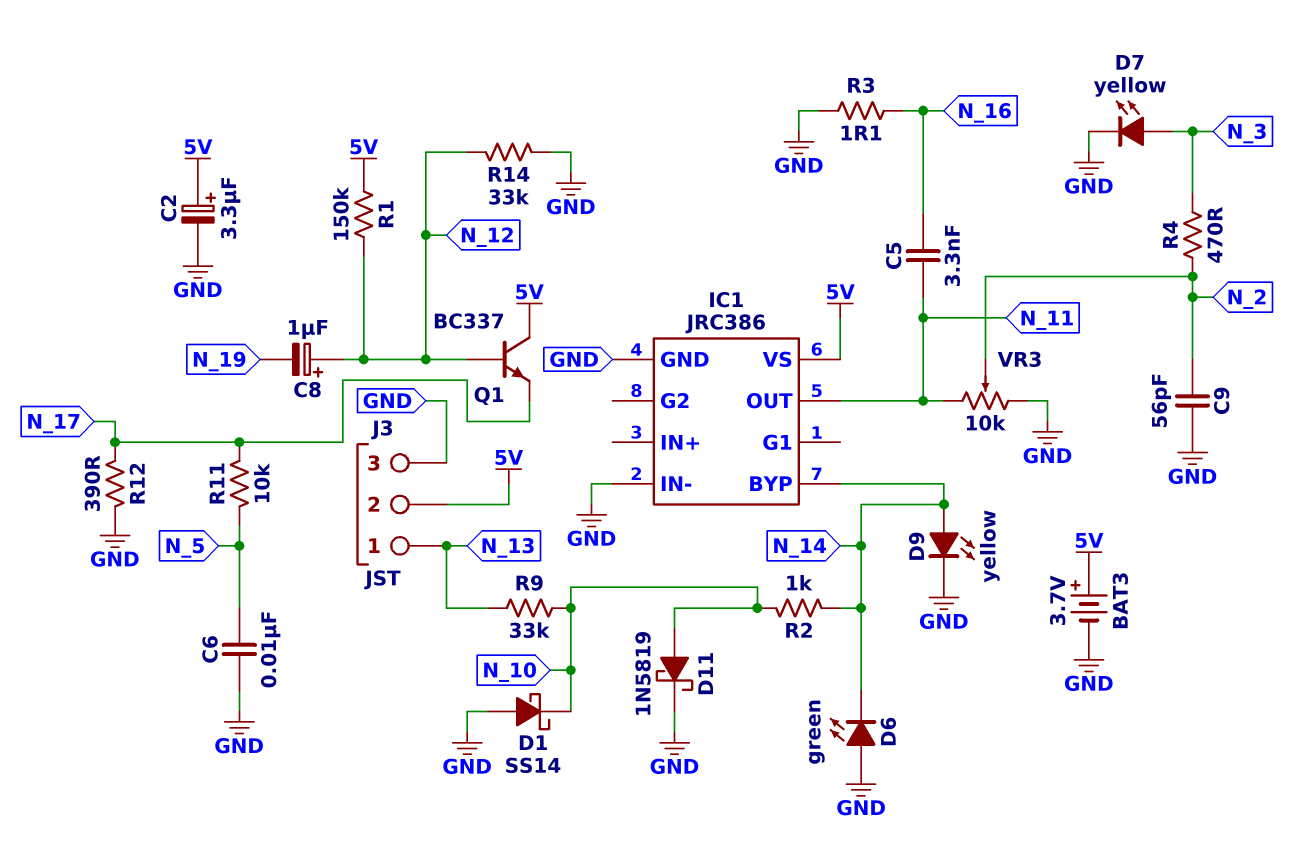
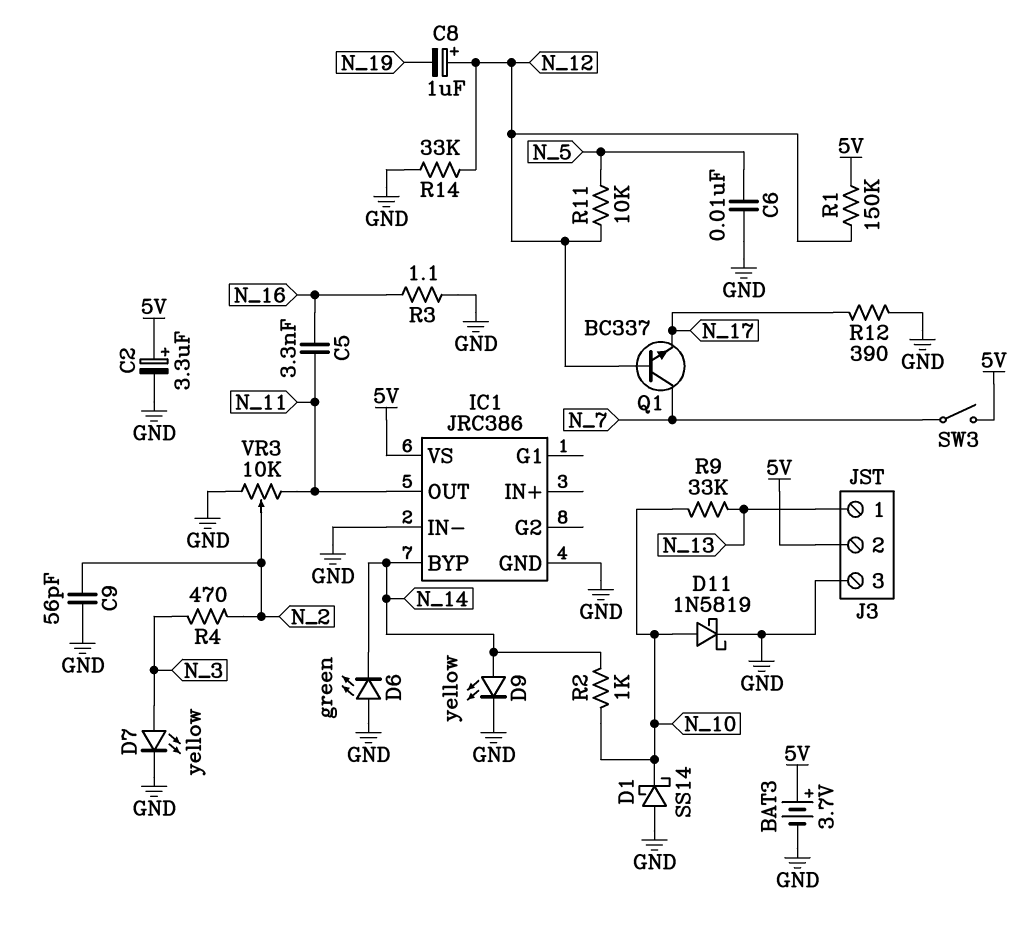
Q1: NPN BC337 (B N_12, C 5V, E N_17) -> NPN BC337 (B N_12, C N_7, E N_17)
R11: 10k (N_5, N_17) -> 10k (N_5, N_12)
SW3: none -> switch (5V, N_7)

